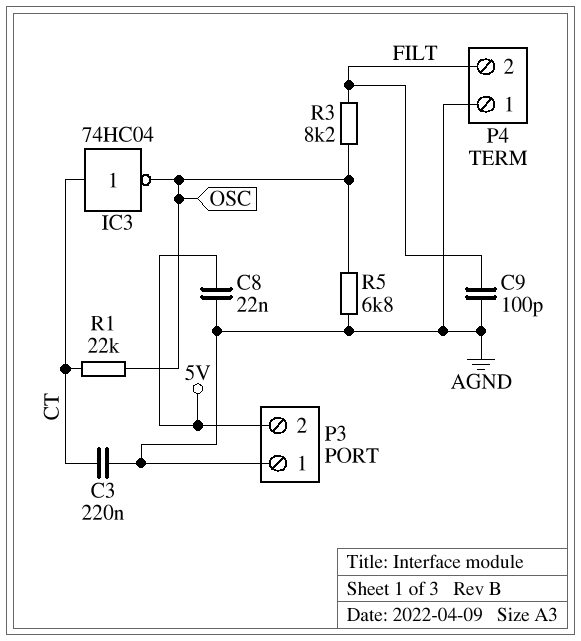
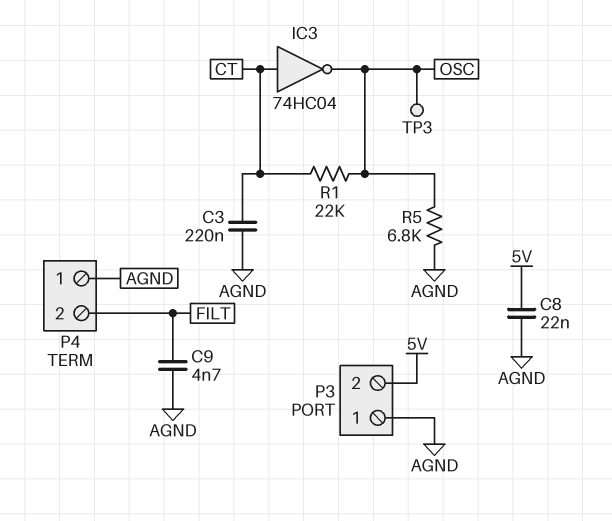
C9: 100pF (AGND, FILT) -> 4.7nF (AGND, FILT)
R3: 8.2k (FILT, OSC) -> none
TP3: none -> test point (OSC)

